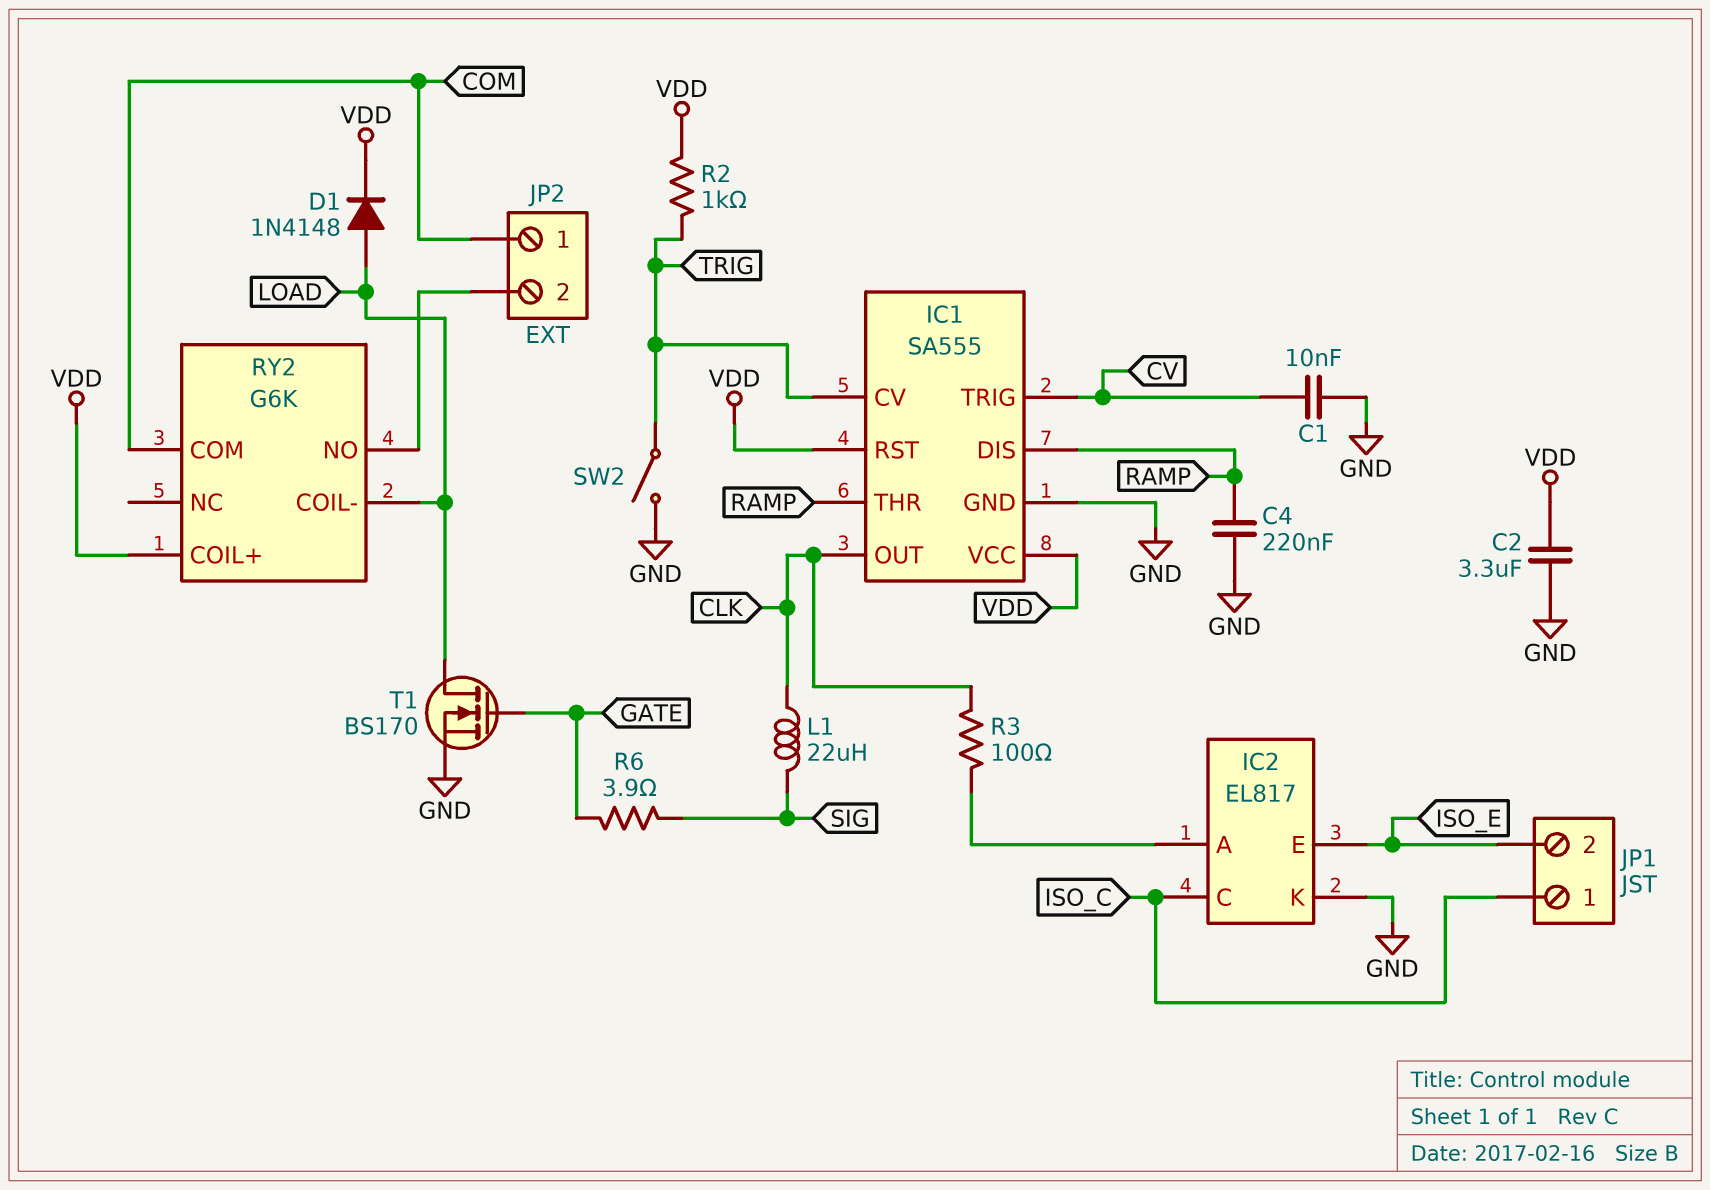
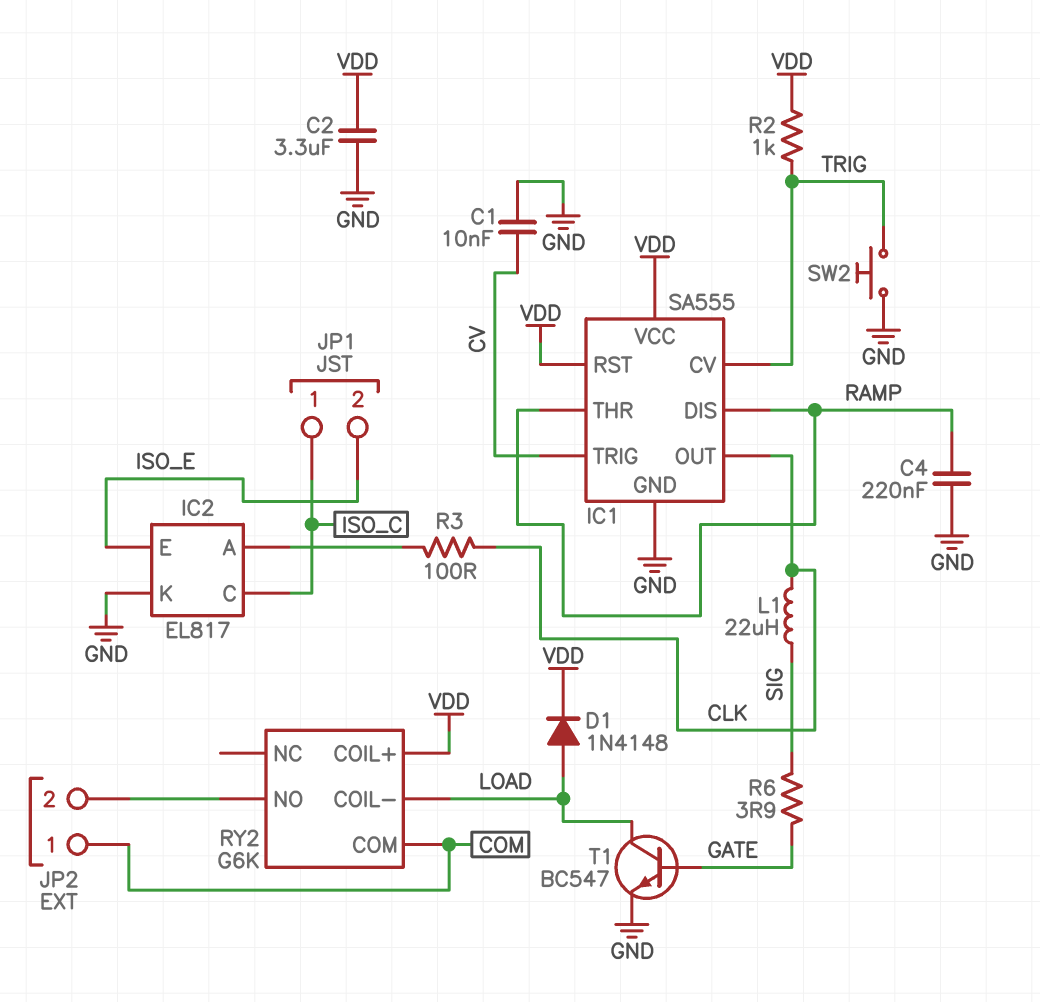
SW2: switch (GND, TRIG) -> button (GND, TRIG)
T1: NMOS BS170 (G GATE, D LOAD, S GND) -> NPN BC547 (B GATE, C LOAD, E GND)

